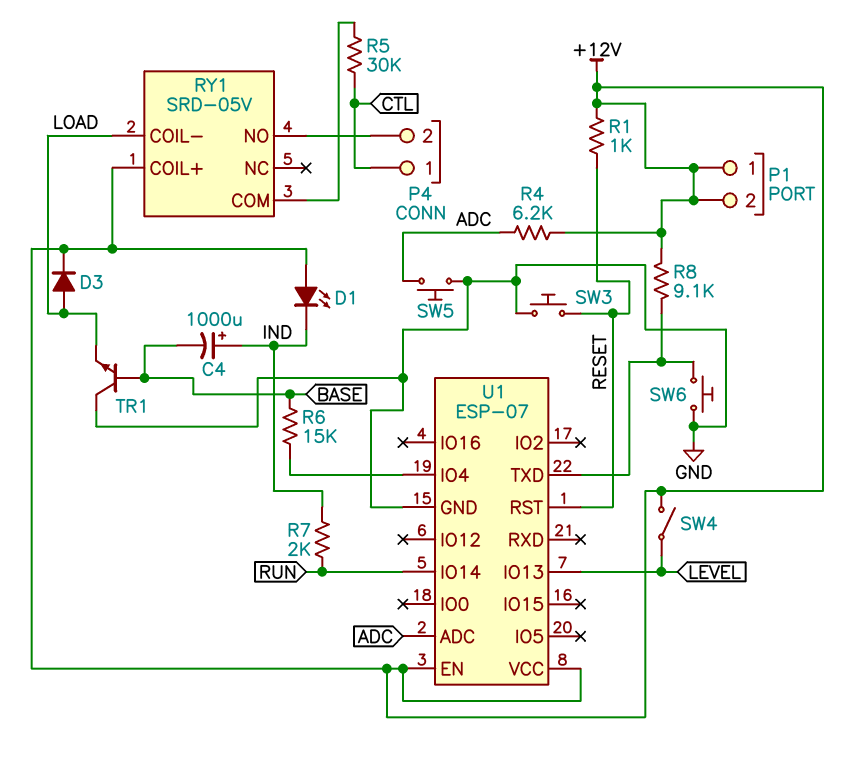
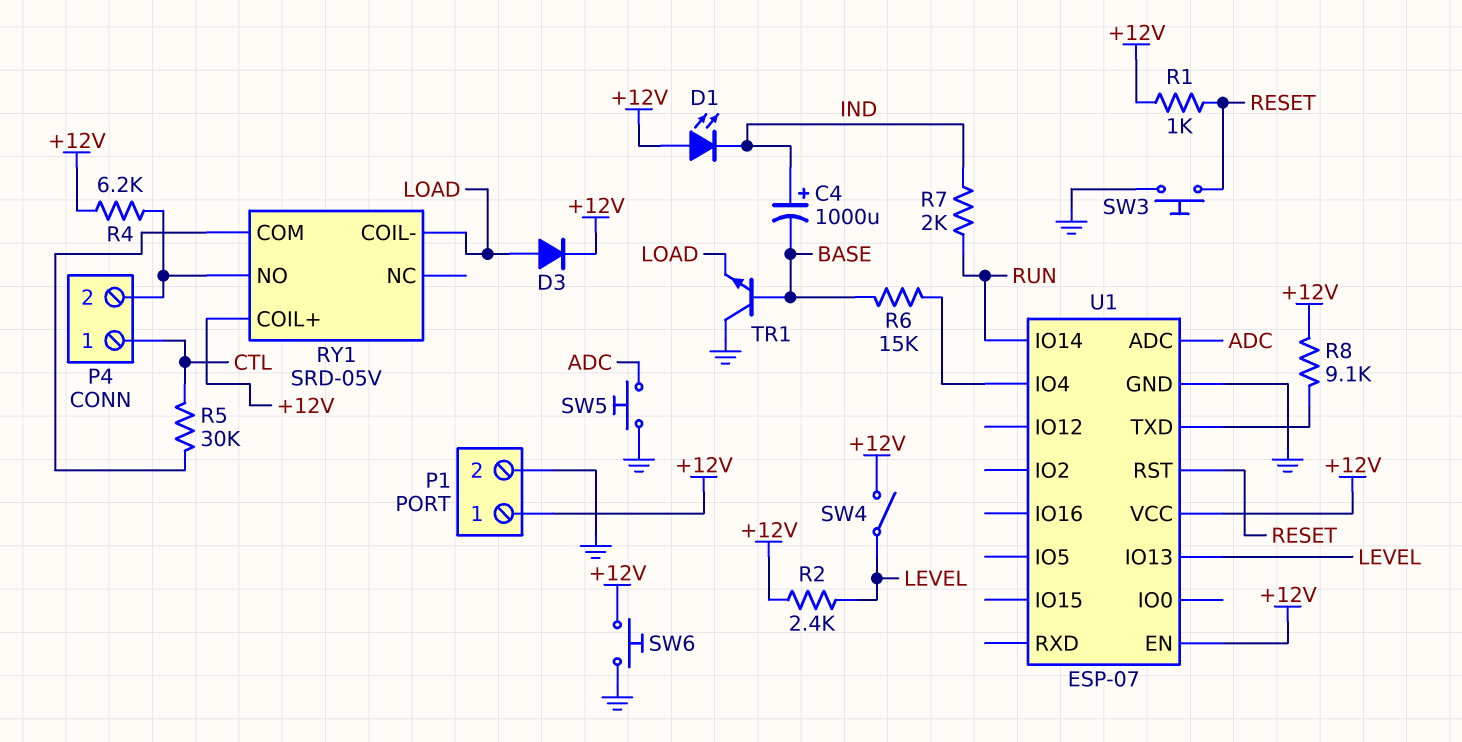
P1 pin 2: +12V -> GND
R2: none -> 2.4k (+12V, LEVEL)
R4: 6.2k (+12V, ADC) -> 6.2k (+12V, P4/2)
SW6: button (GND, U1/TXD) -> button (+12V, GND)

